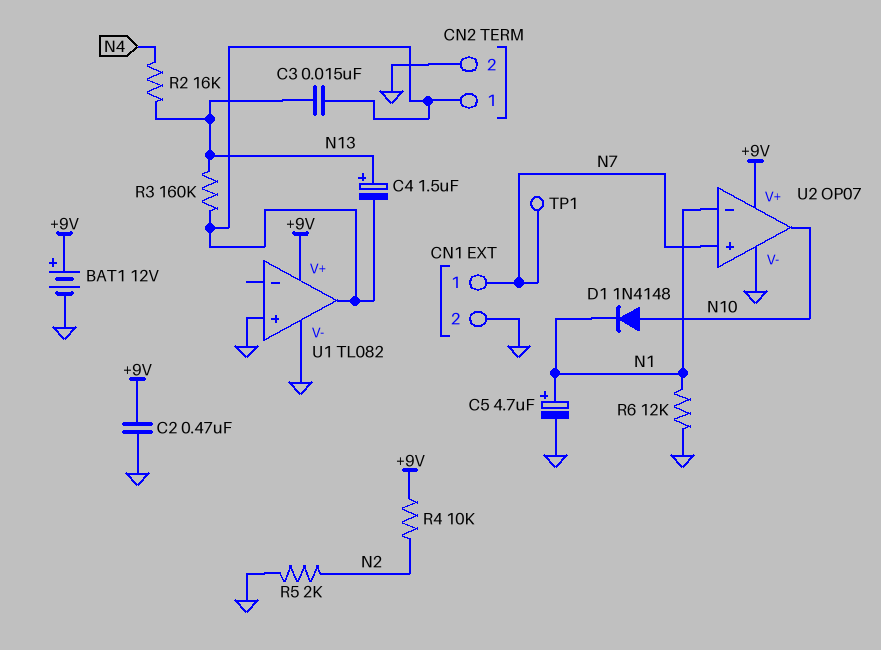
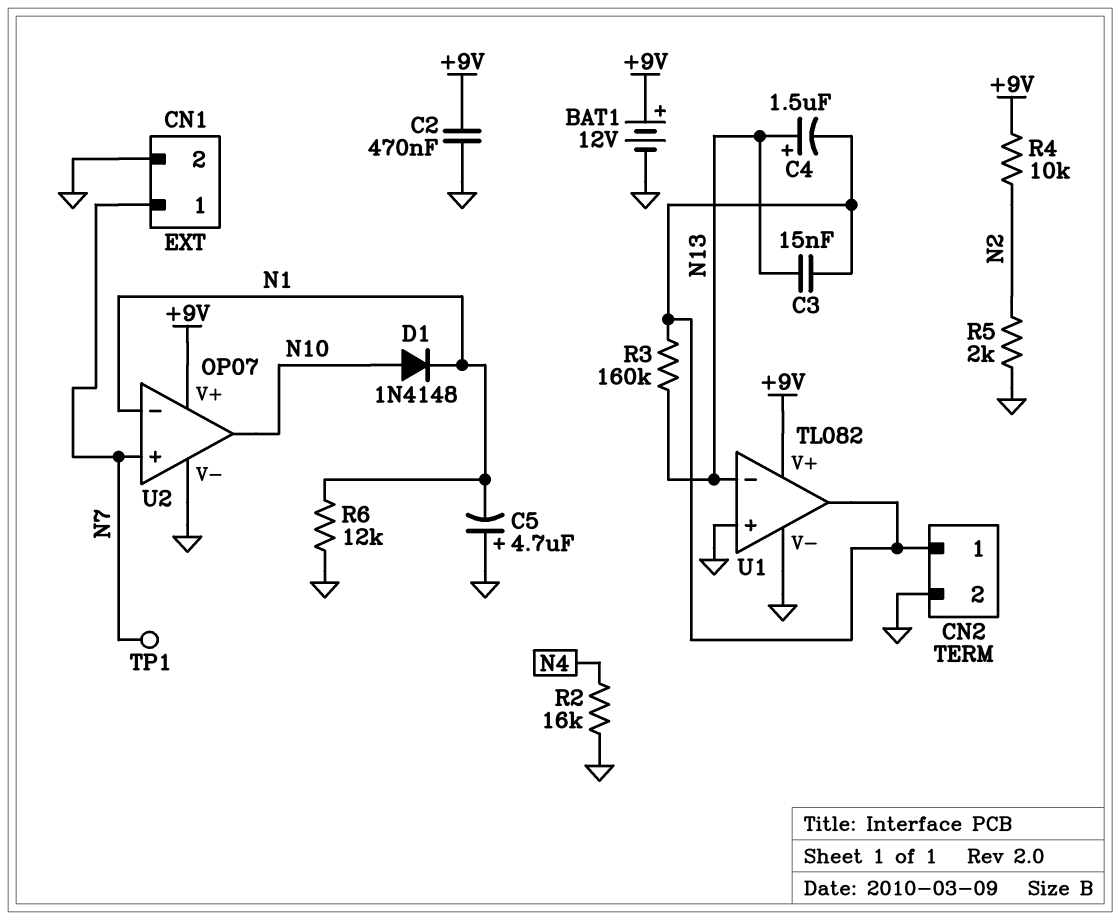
C5: 4.7uF (plus N1, minus GND) -> 4.7uF (plus GND, minus N1)
R2: 16k (N4, N13) -> 16k (GND, N4)
U1 pin in-: none -> N13

